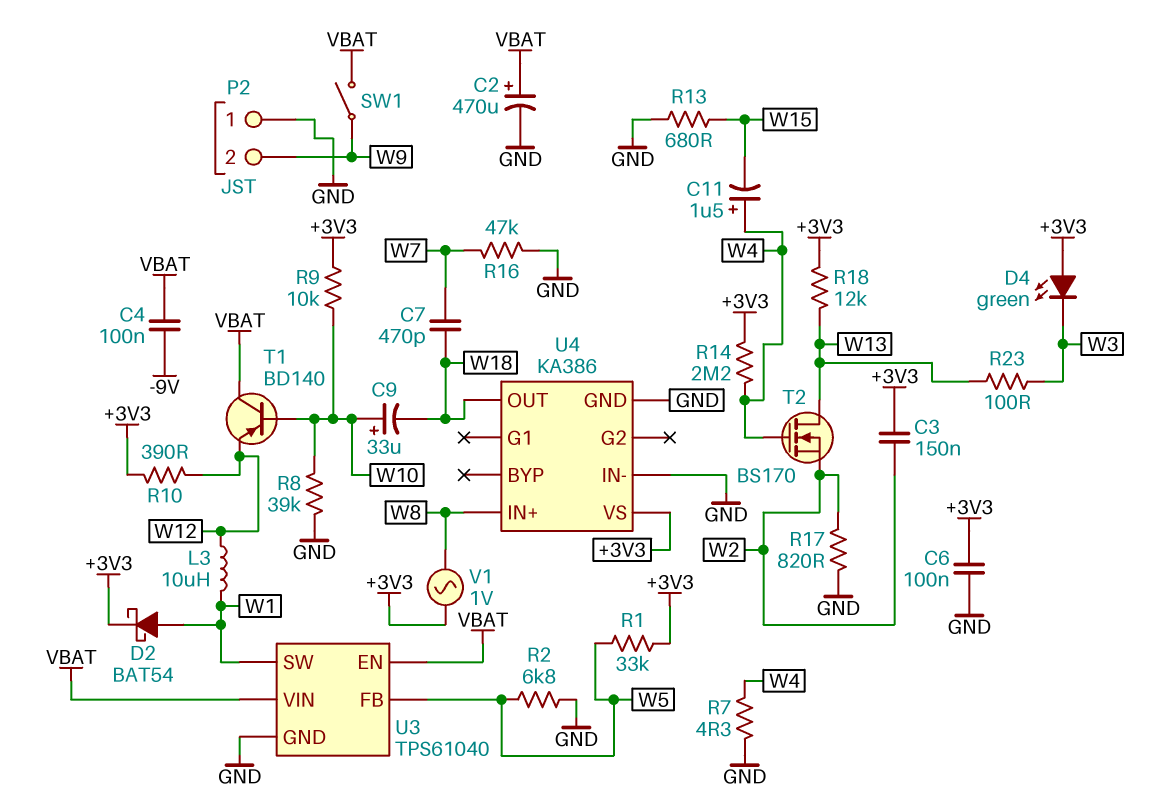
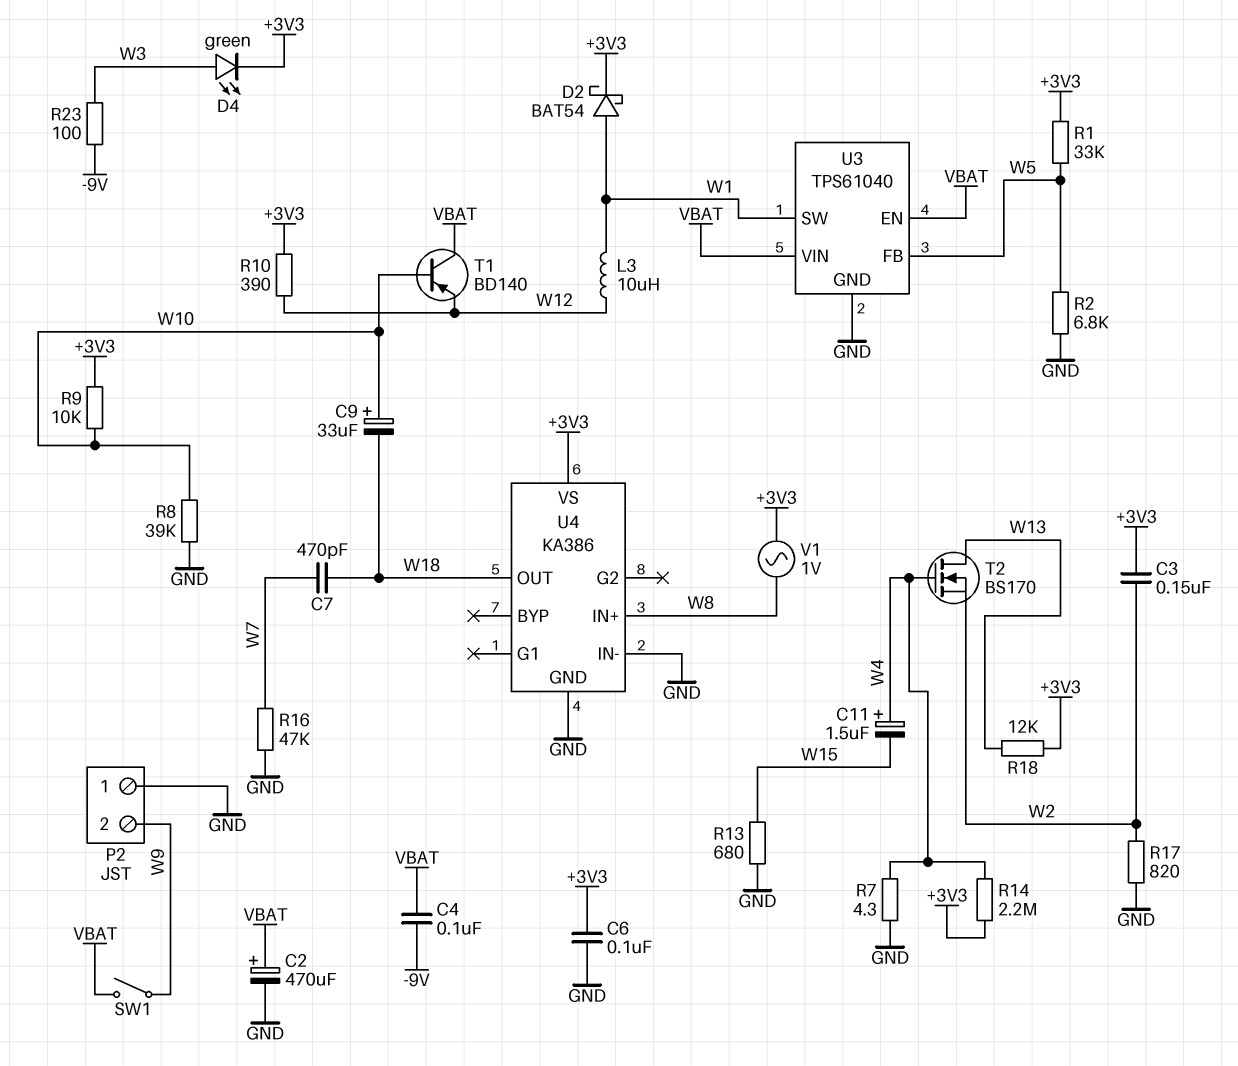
D4: LED green (A +3V3, K W3) -> LED green (A W3, K +3V3)
R23: 100 (W3, W13) -> 100 (-9V, W3)

